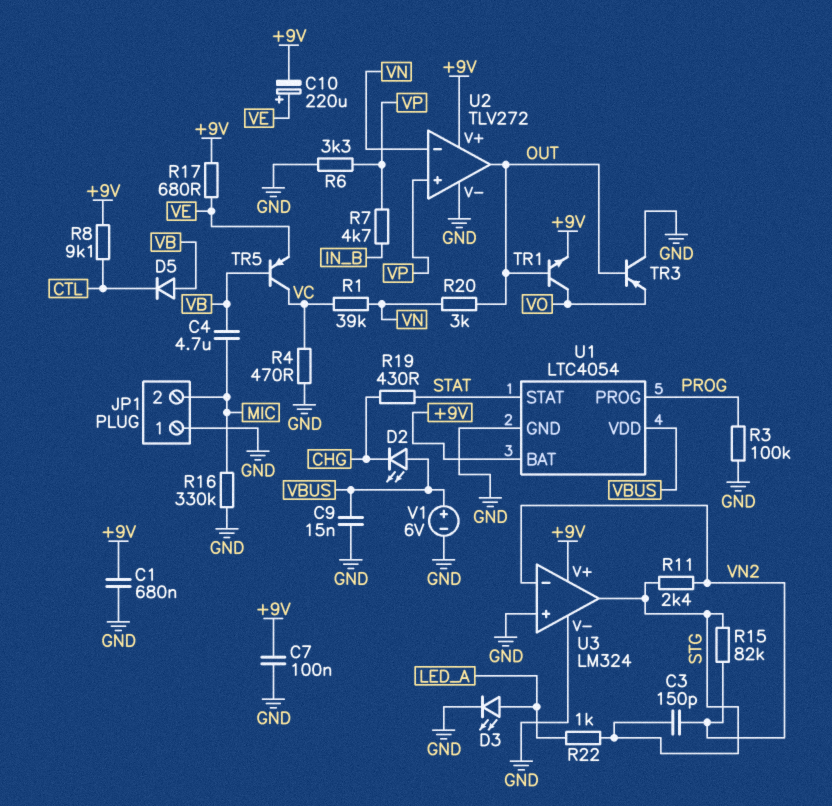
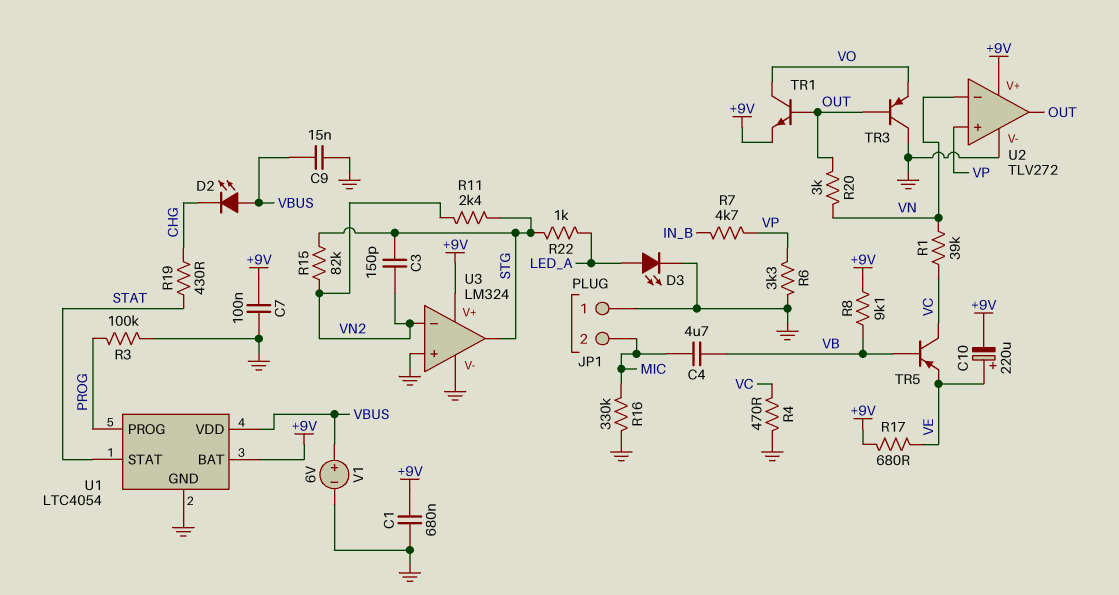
D5: diode (A VB, K CTL) -> none
R8: 9.1k (+9V, CTL) -> 9.1k (+9V, VB)

